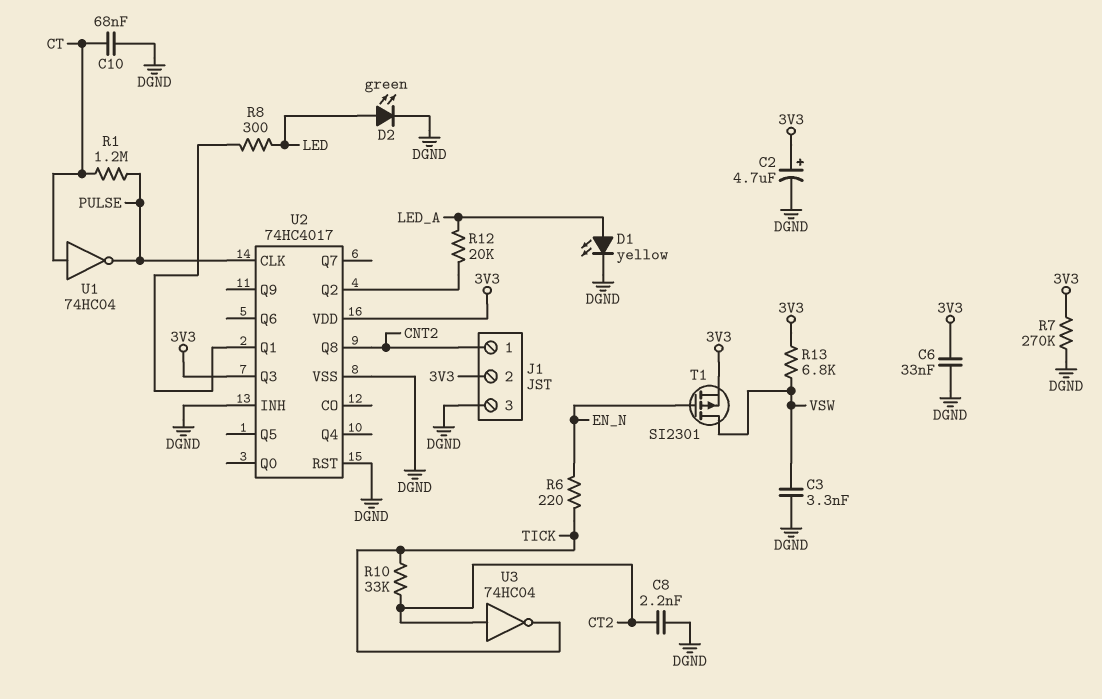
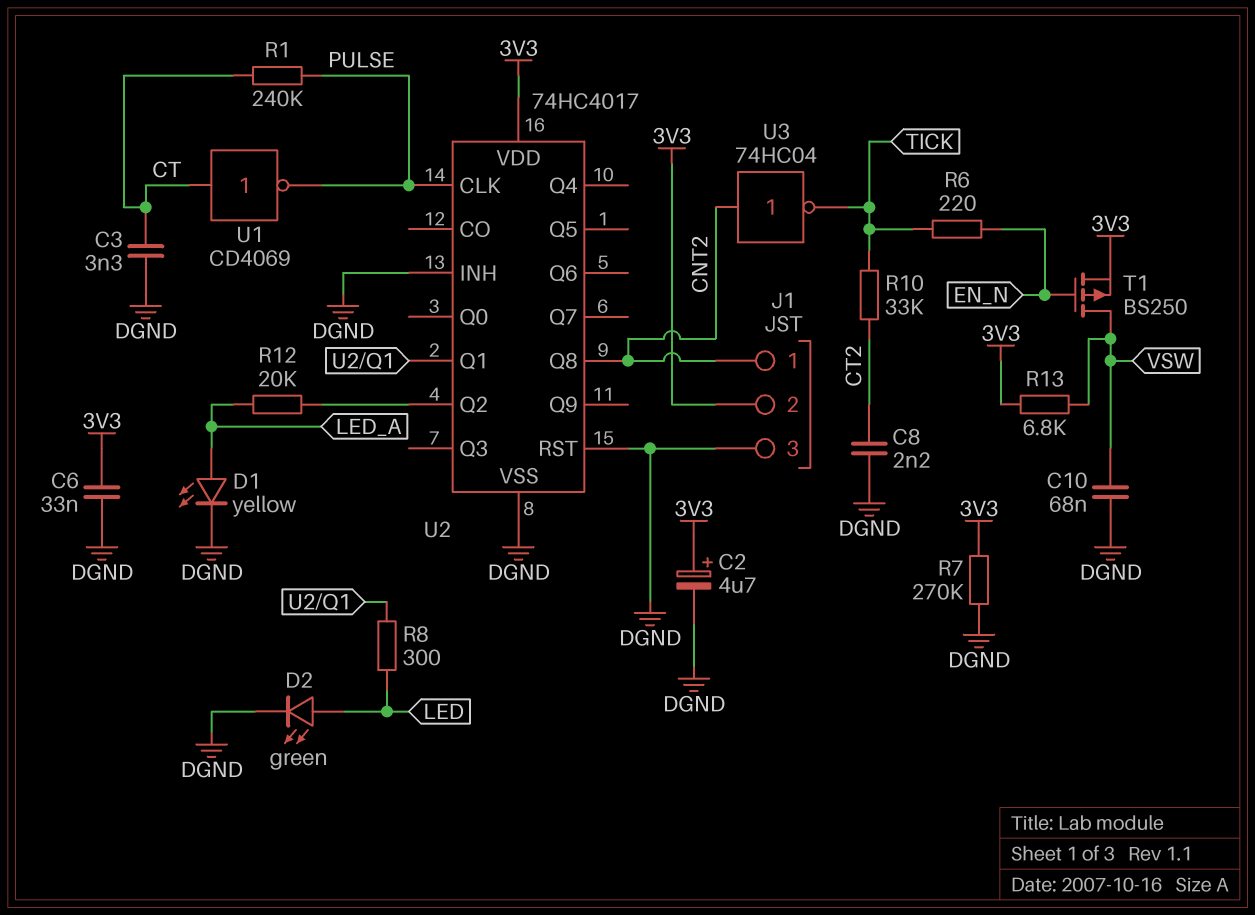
C3: 3.3nF (DGND, VSW) -> 3.3nF (CT, DGND)
C10: 68nF (CT, DGND) -> 68nF (DGND, VSW)
R1: 1.2M (CT, PULSE) -> 240k (CT, PULSE)
T1: PMOS SI2301 (G EN_N, D VSW, S 3V3) -> PMOS BS250 (G EN_N, D VSW, S 3V3)
U1: NOT 74HC04 (in CT, out PULSE) -> NOT CD4069 (in CT, out PULSE)
U2 pin Q3: 3V3 -> none
U3: NOT 74HC04 (in CT2, out TICK) -> NOT 74HC04 (in CNT2, out TICK)

